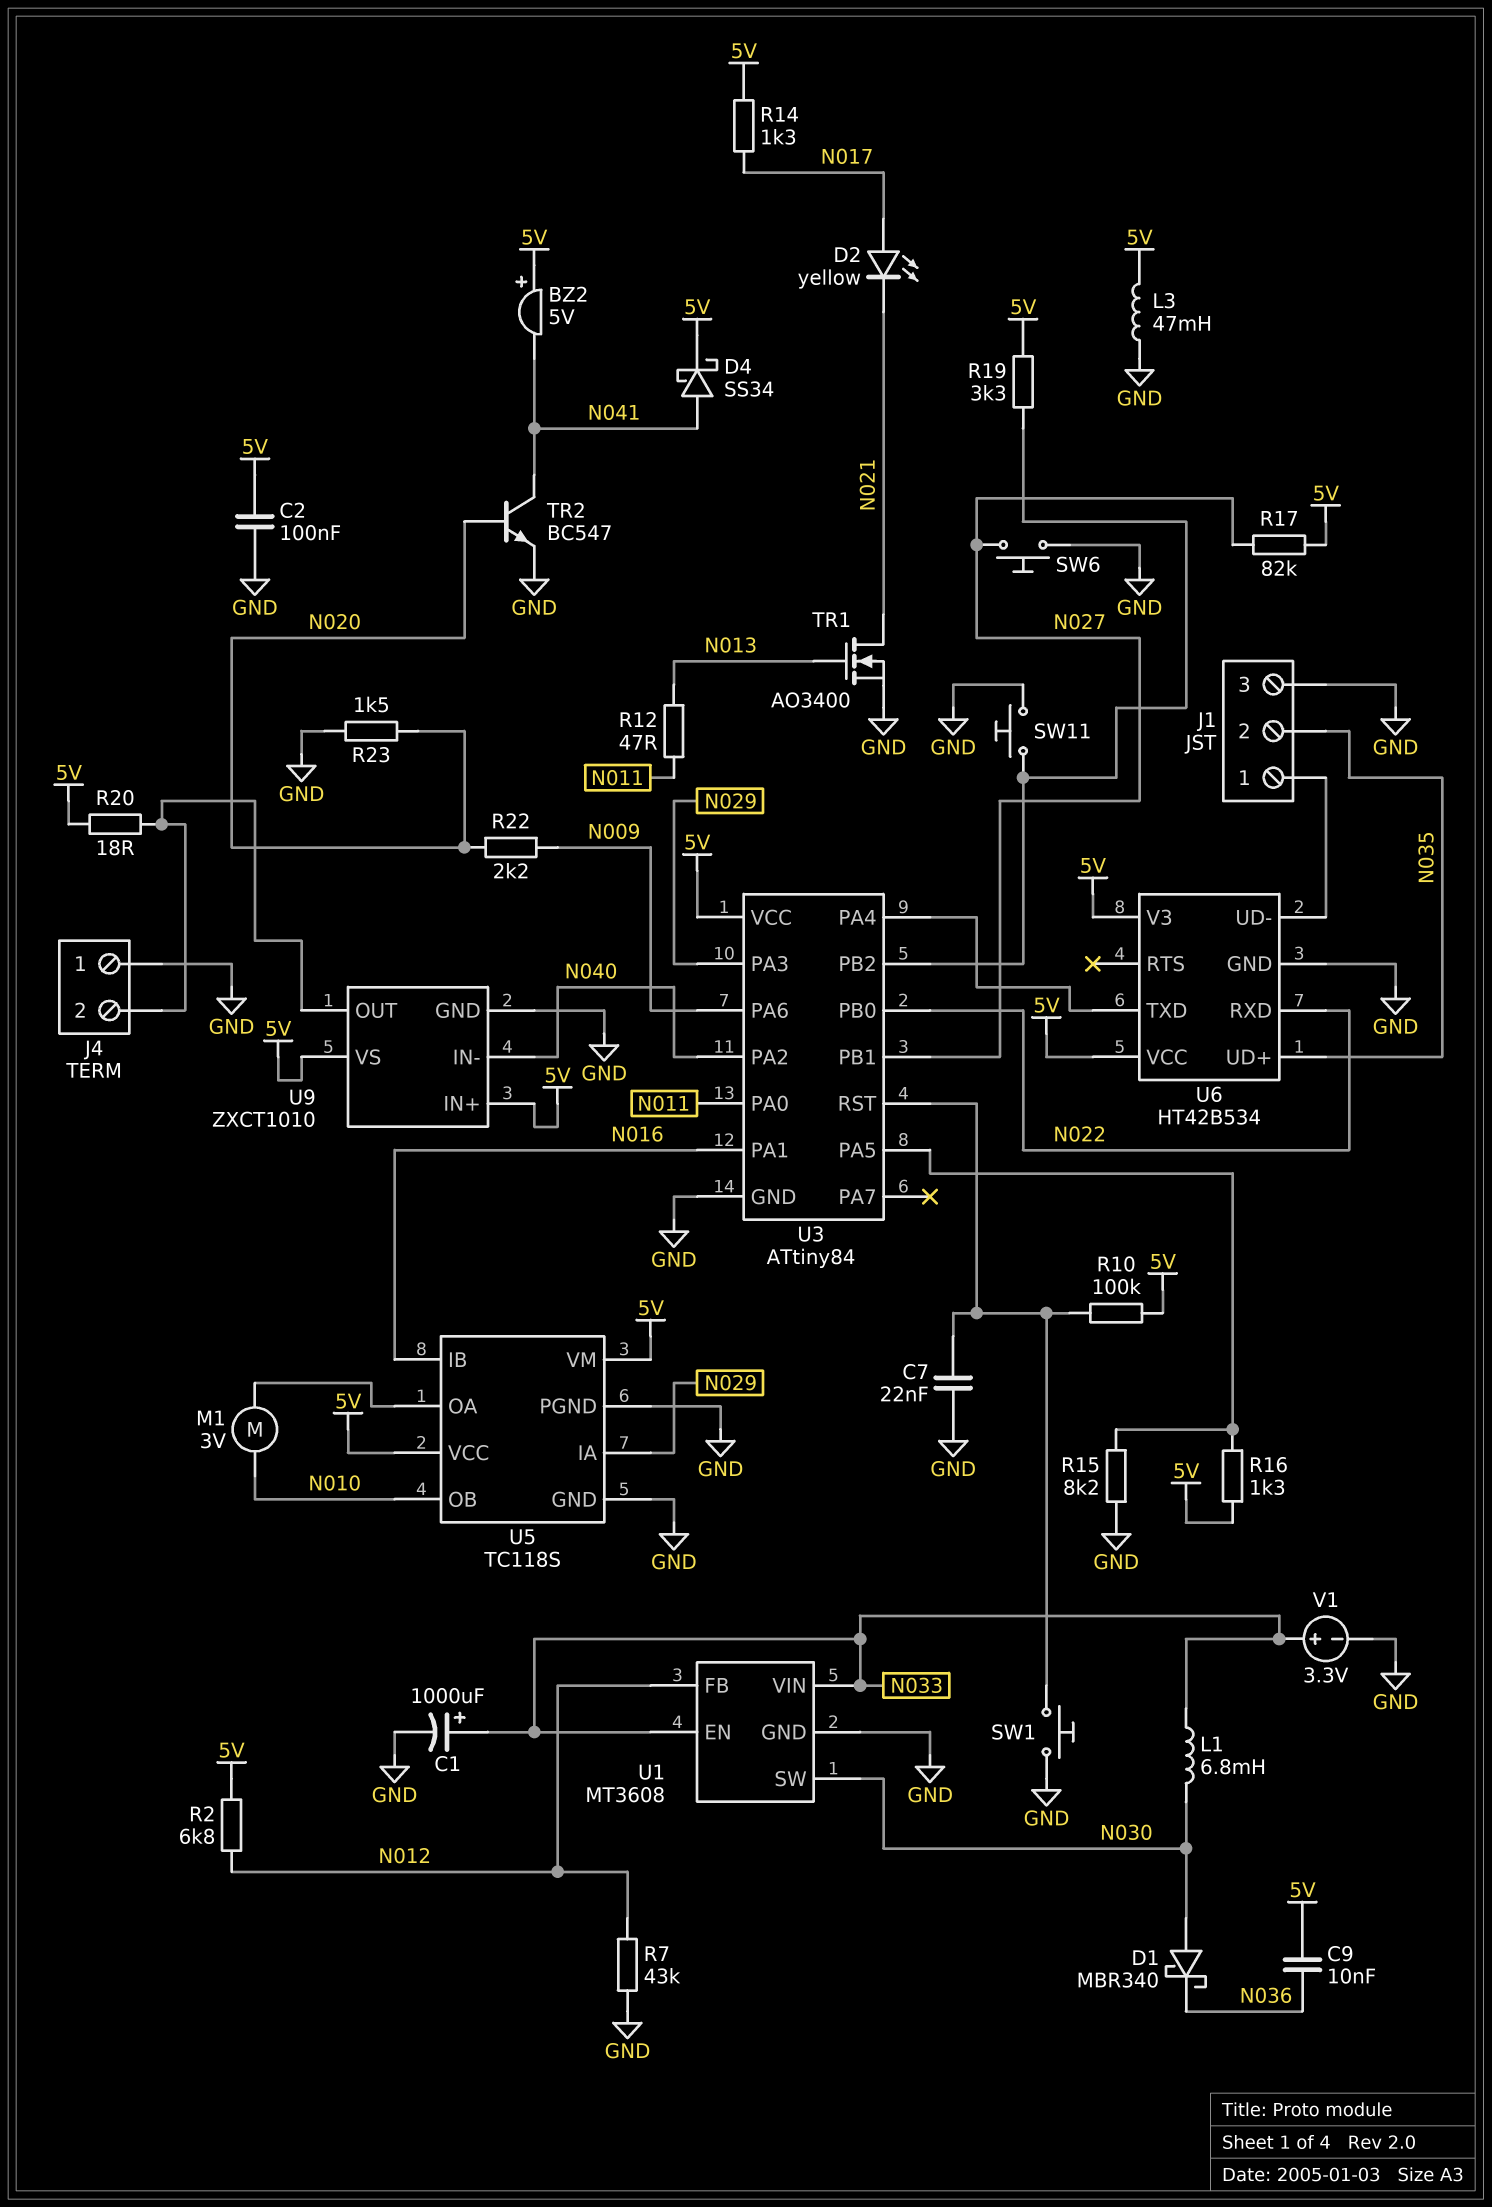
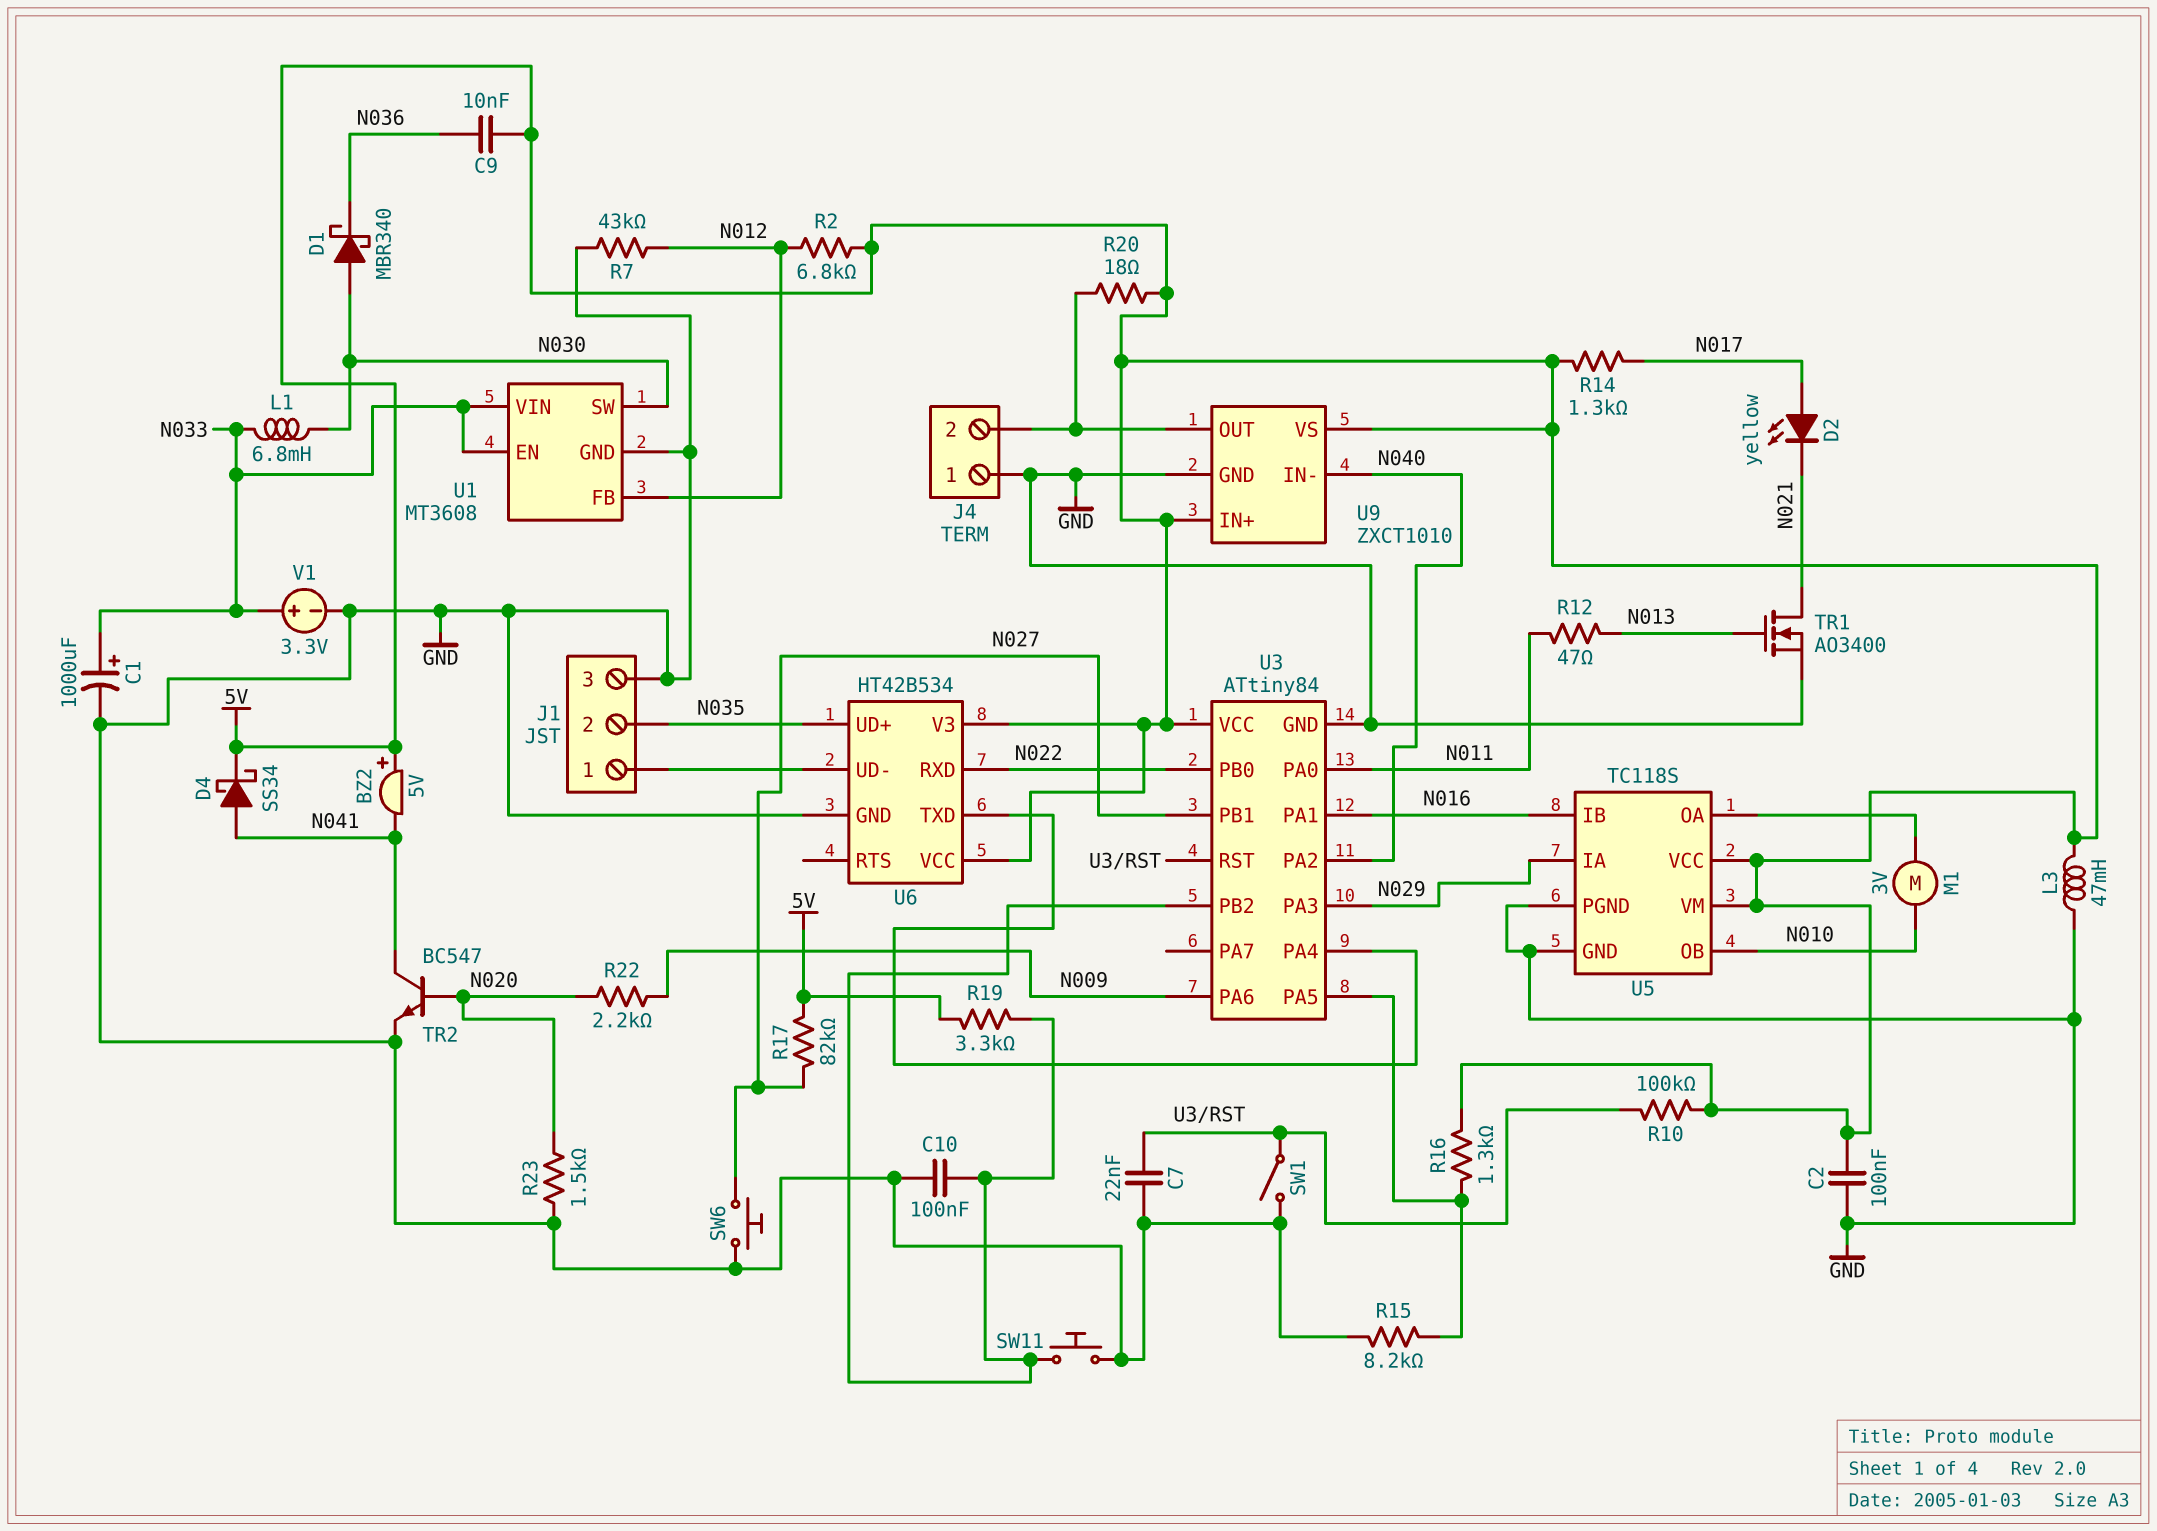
C10: none -> 100nF (GND, U3/PB2)
SW1: button (GND, U3/RST) -> switch (GND, U3/RST)

